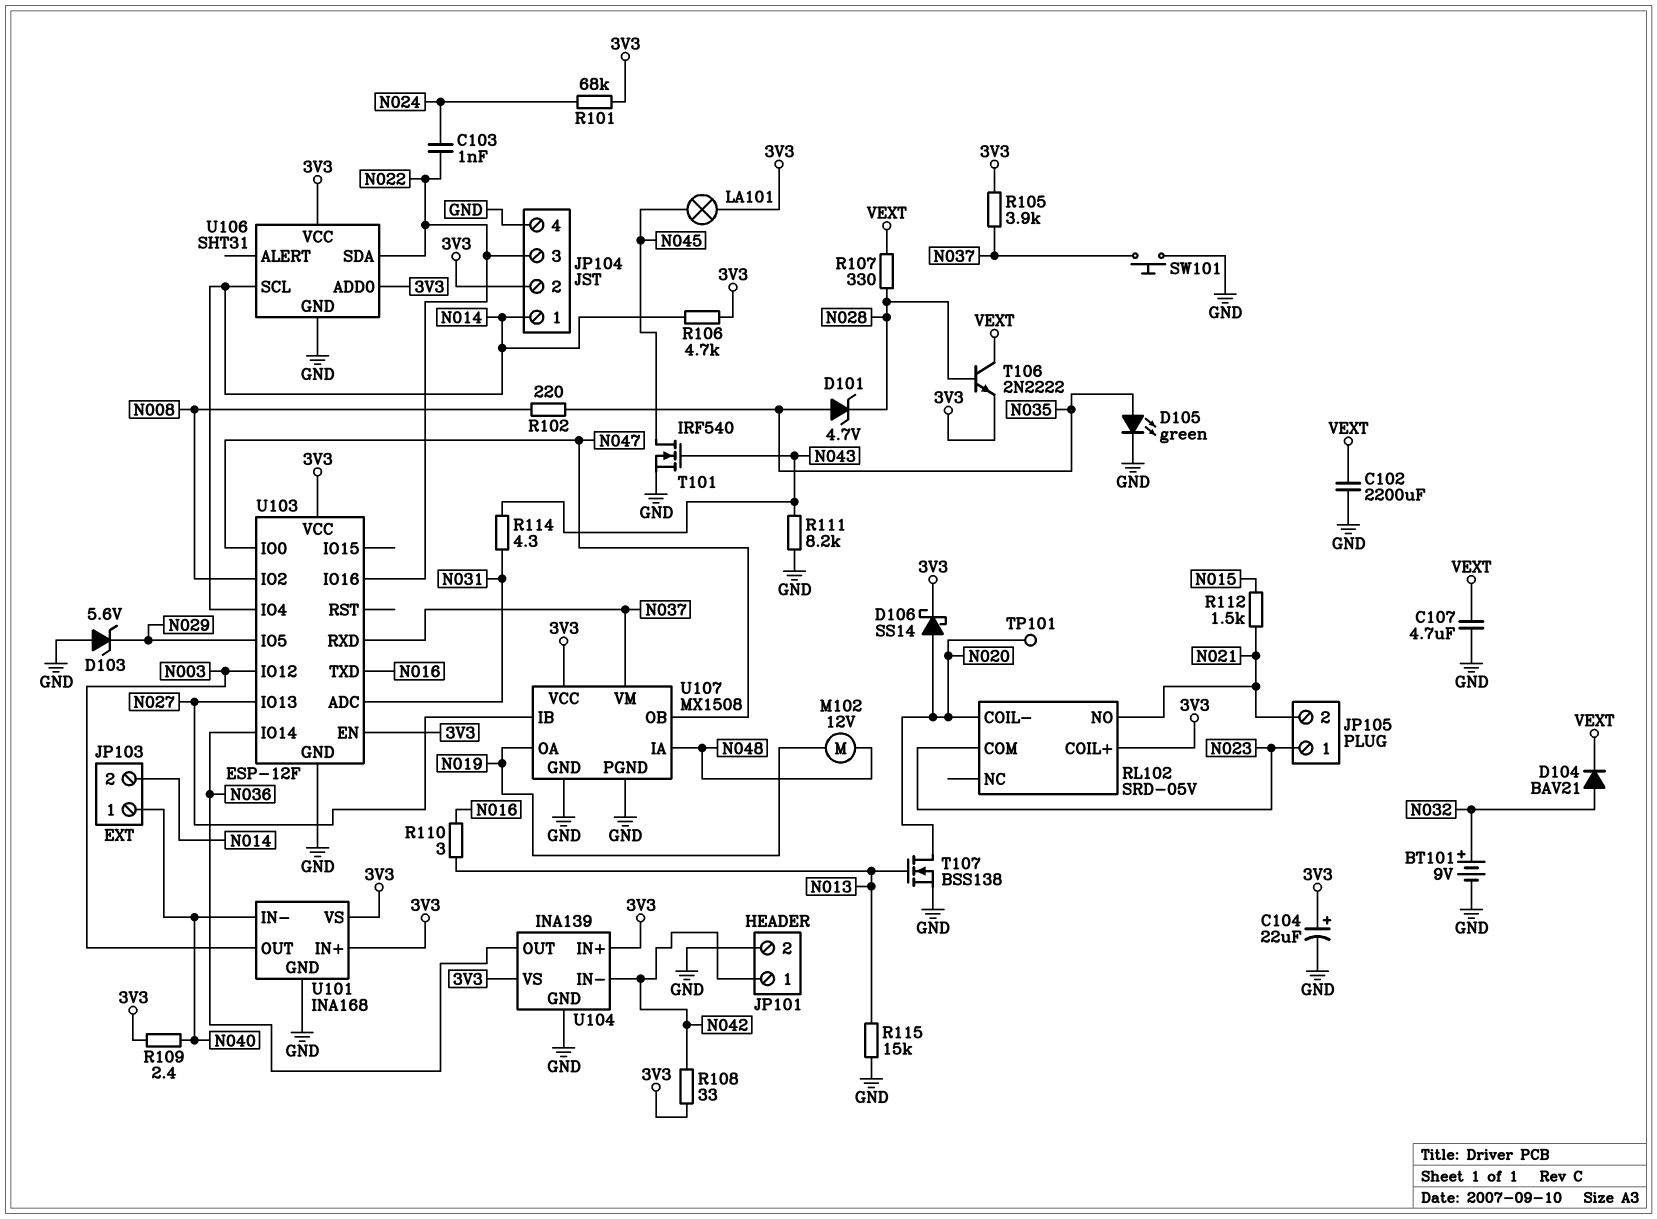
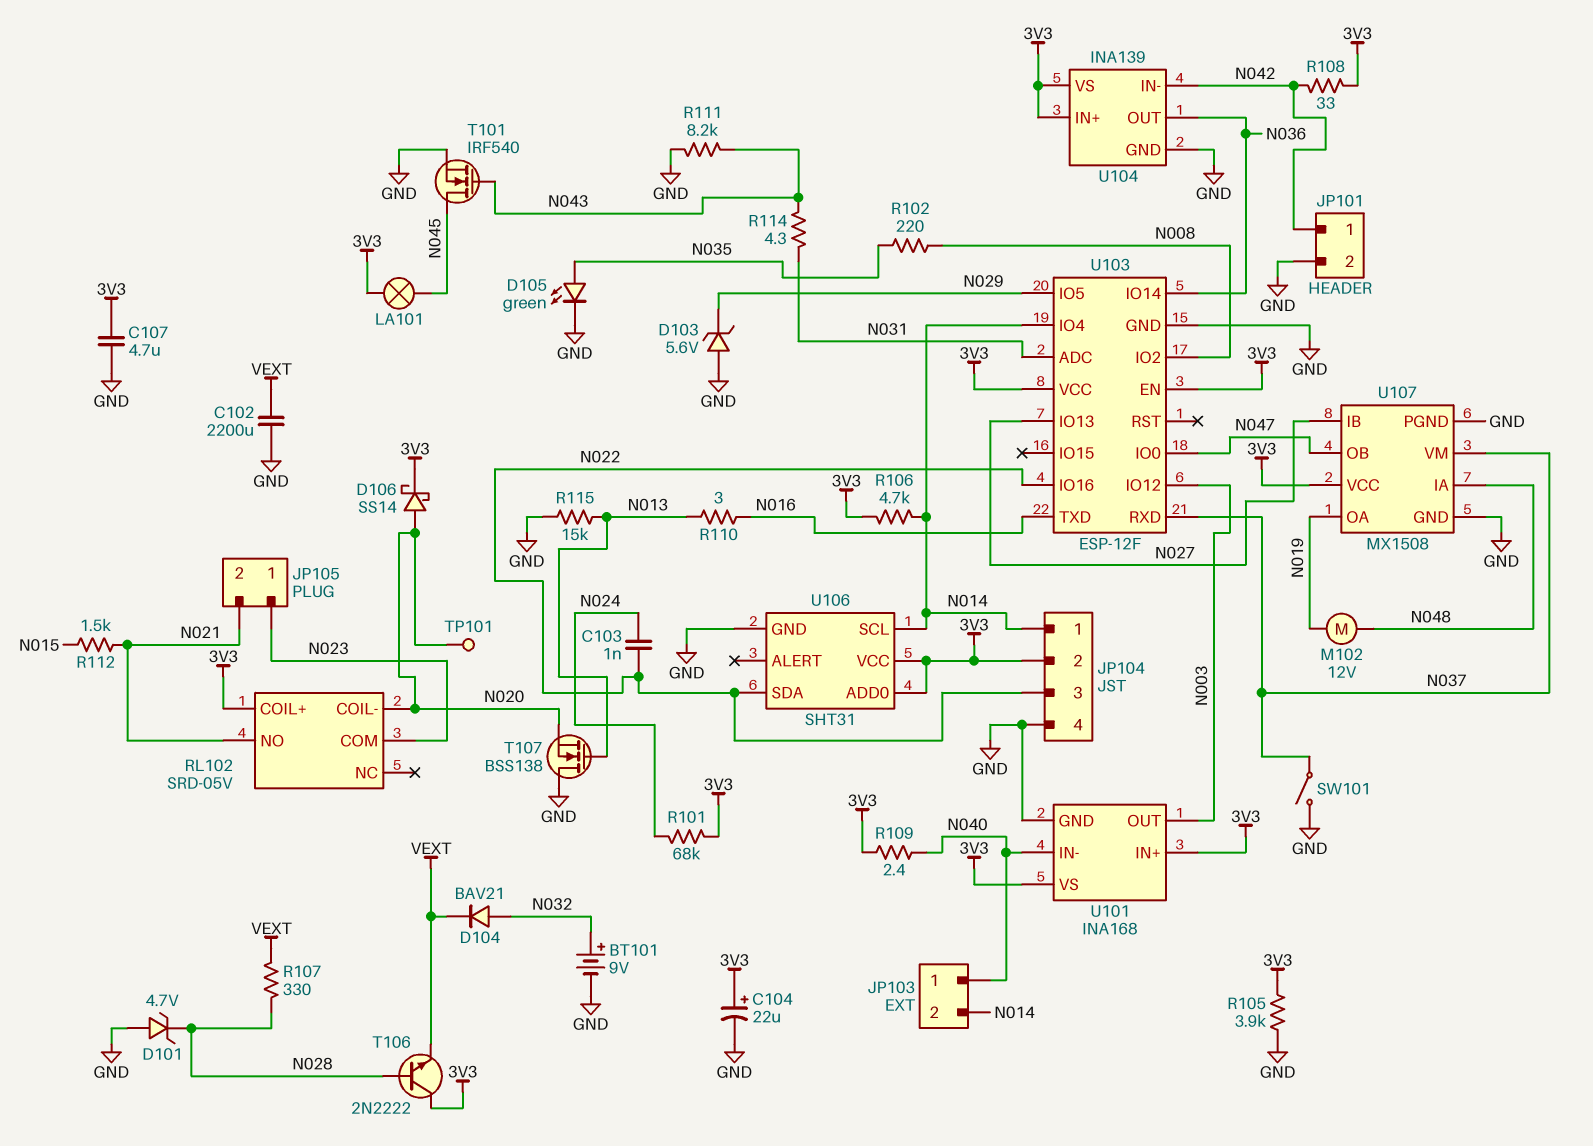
C107: 4.7uF (GND, VEXT) -> 4.7uF (3V3, GND)
D101: zener 4.7V (A N035, K N028) -> zener 4.7V (A GND, K N028)
R105: 3.9k (3V3, N037) -> 3.9k (3V3, GND)
SW101: button (GND, N037) -> switch (GND, N037)
T106: NPN 2N2222 (B N028, C VEXT, E 3V3) -> NPN 2N2222 (B N028, C 3V3, E VEXT)
T107: NMOS BSS138 (G N013, D N020, S GND) -> NMOS BSS138 (G N013, D GND, S N020)

